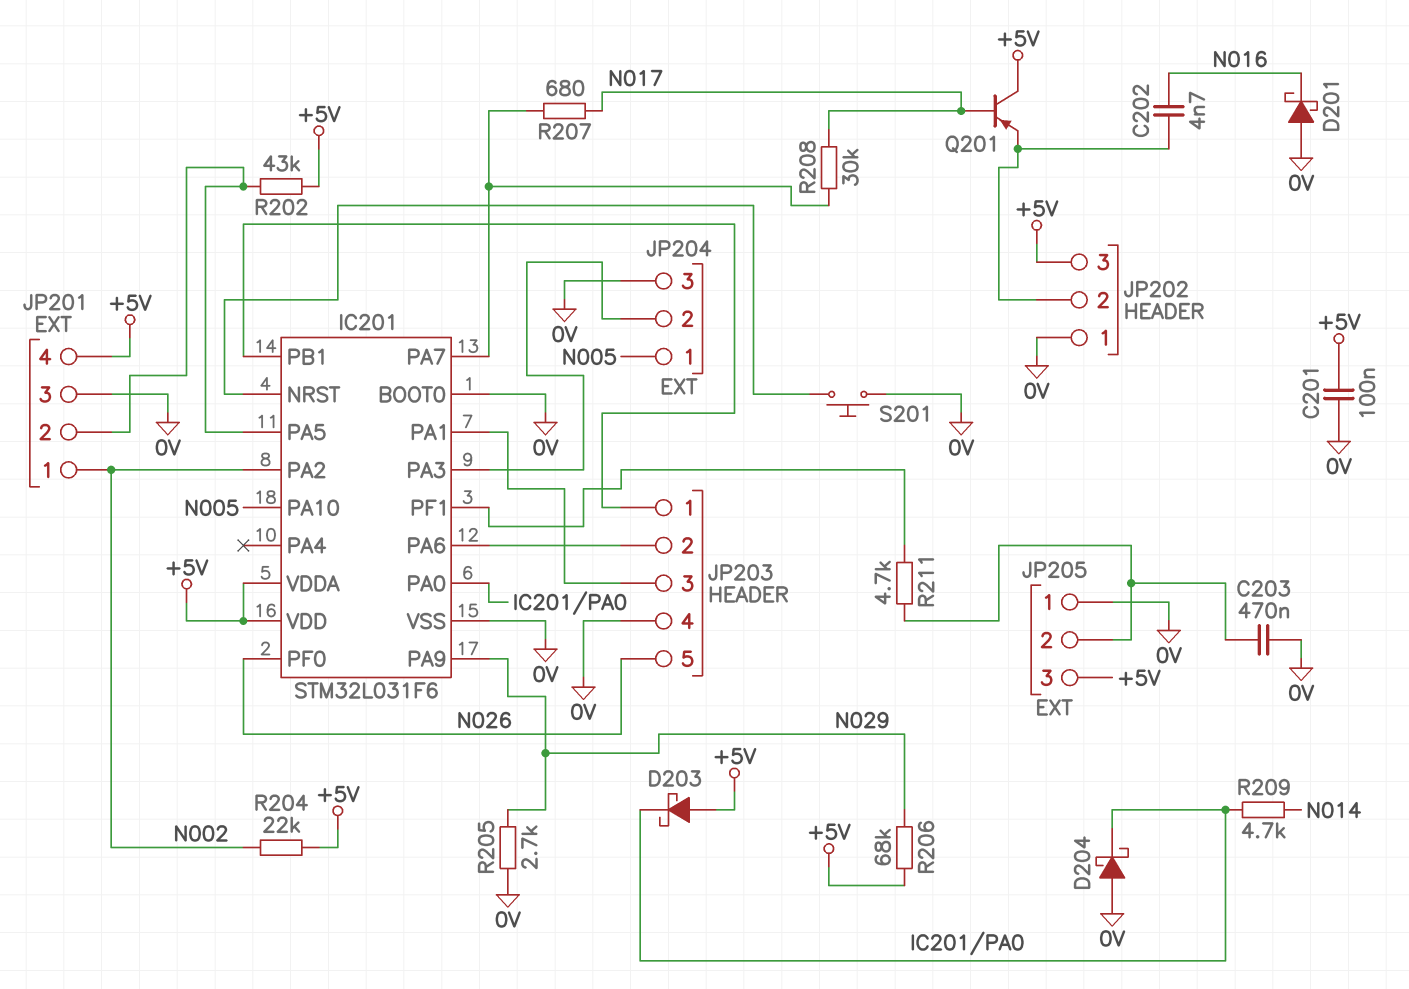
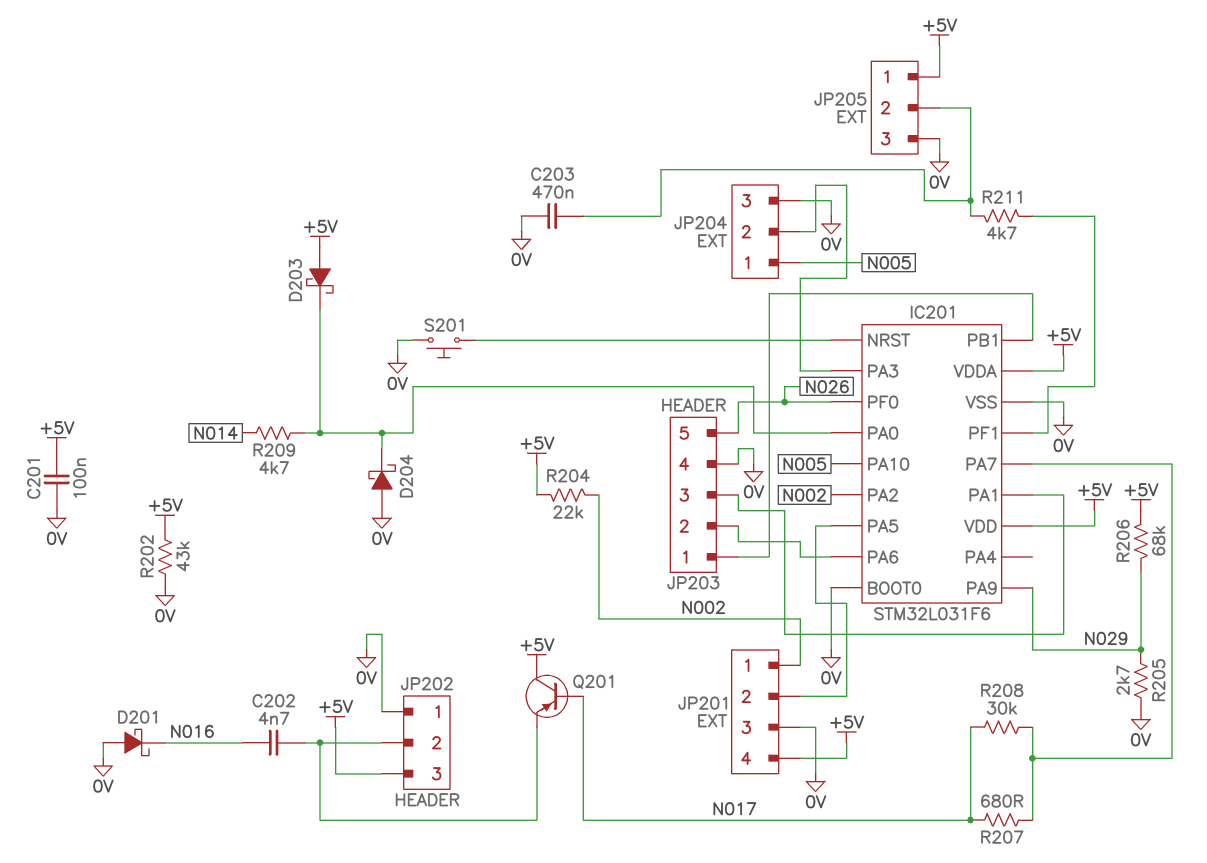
JP205 pin 1: 0V -> +5V
JP205 pin 3: +5V -> 0V
R202: 43k (+5V, IC201/PA5) -> 43k (+5V, 0V)

